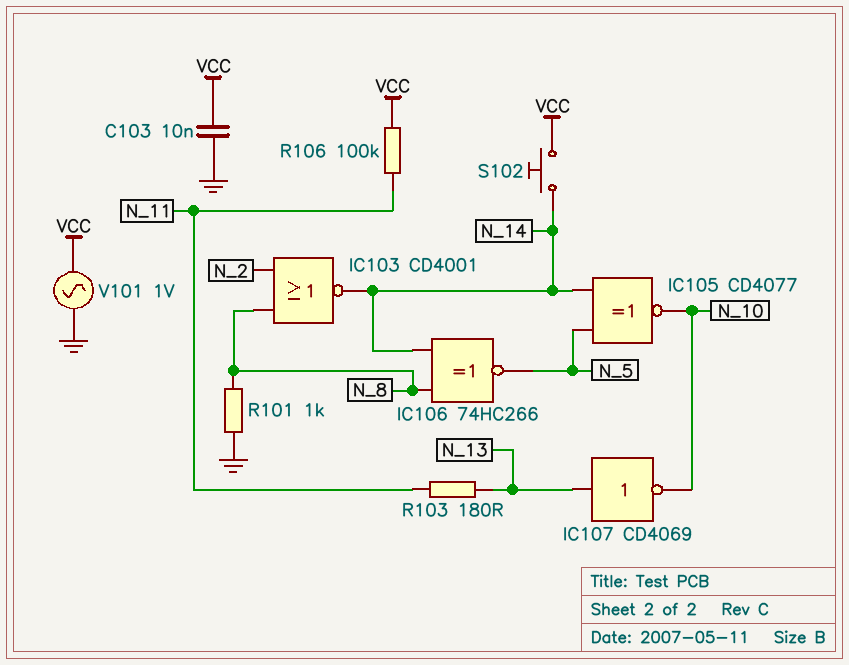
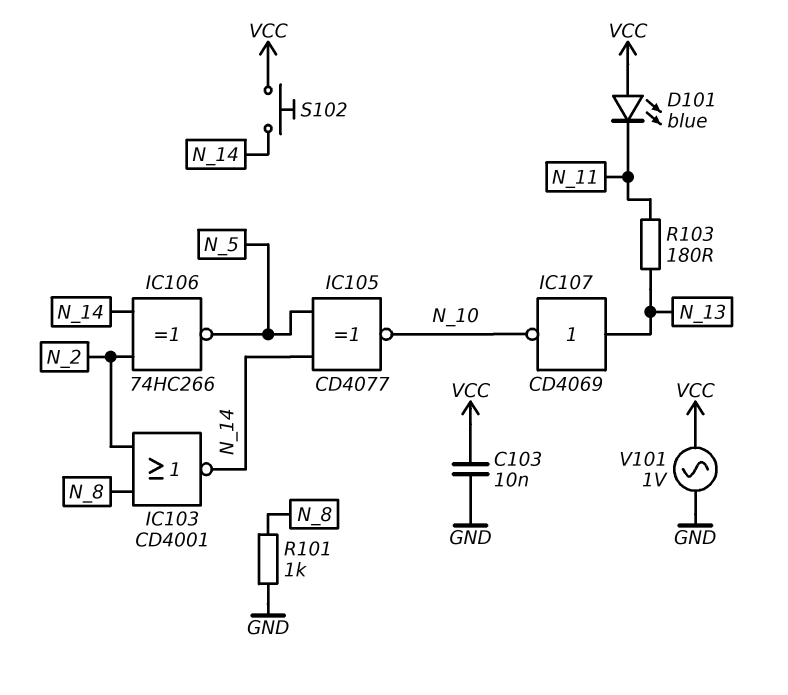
D101: none -> LED blue (A VCC, K N_11)
IC106: XNOR 74HC266 (in N_8, in N_14, out N_5) -> XNOR 74HC266 (in N_2, in N_14, out N_5)
R106: 100k (N_11, VCC) -> none

